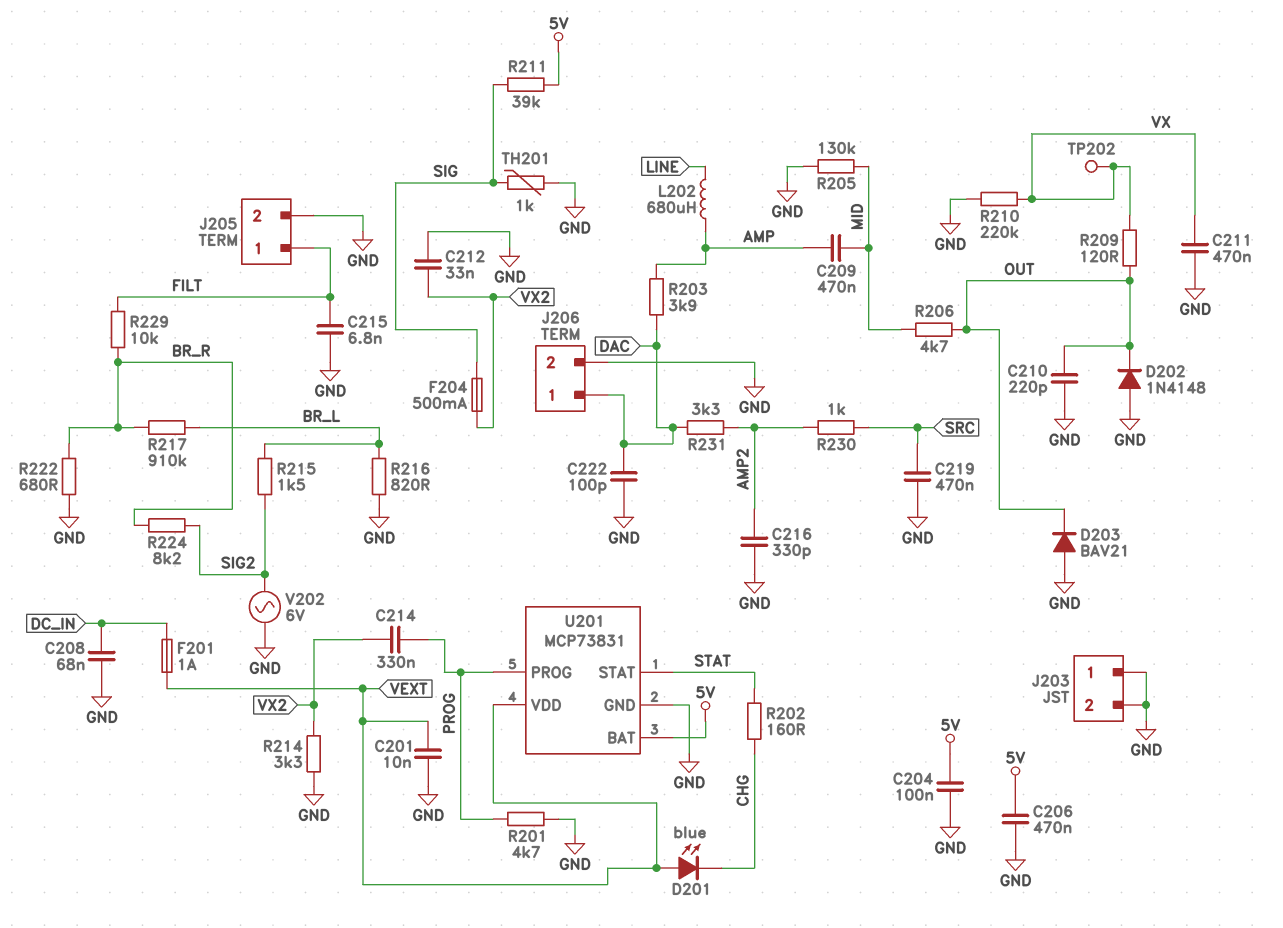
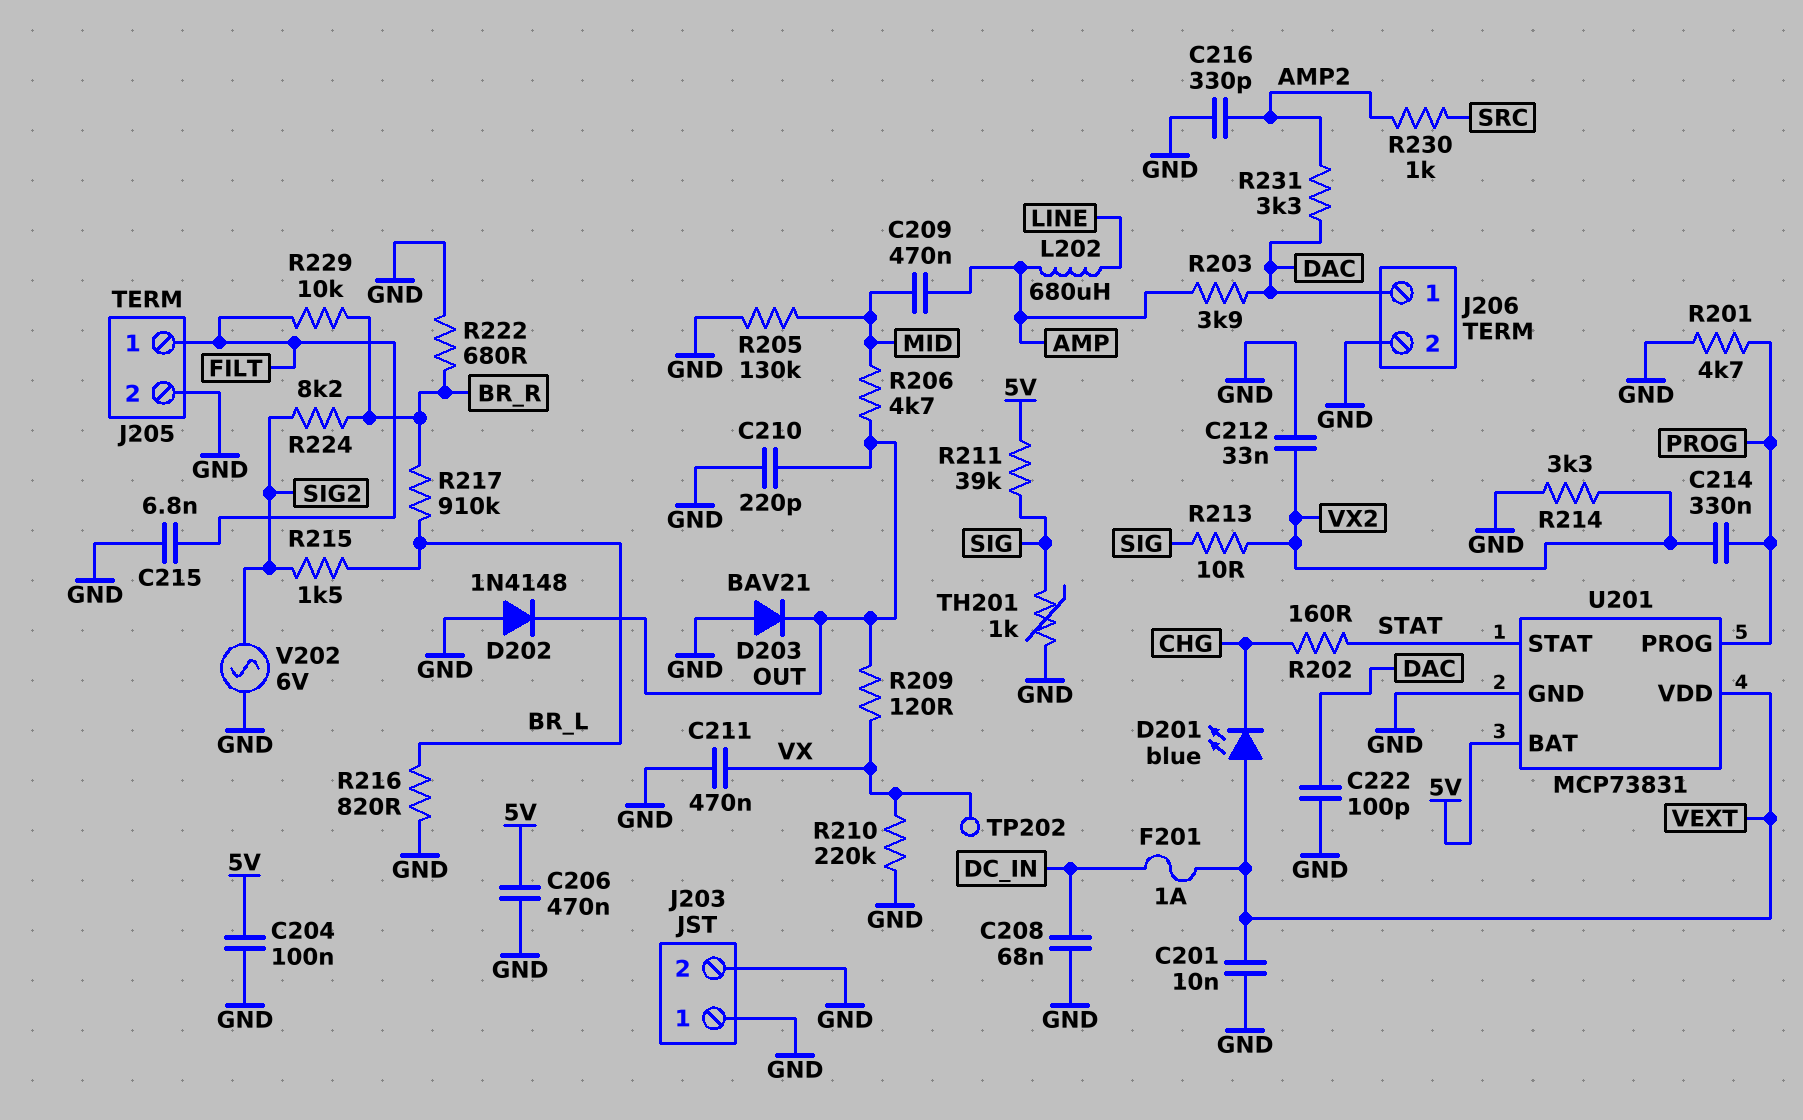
C219: 470nF (GND, SRC) -> none
F204: 500mA (SIG, VX2) -> none
R213: none -> 10 (SIG, VX2)

